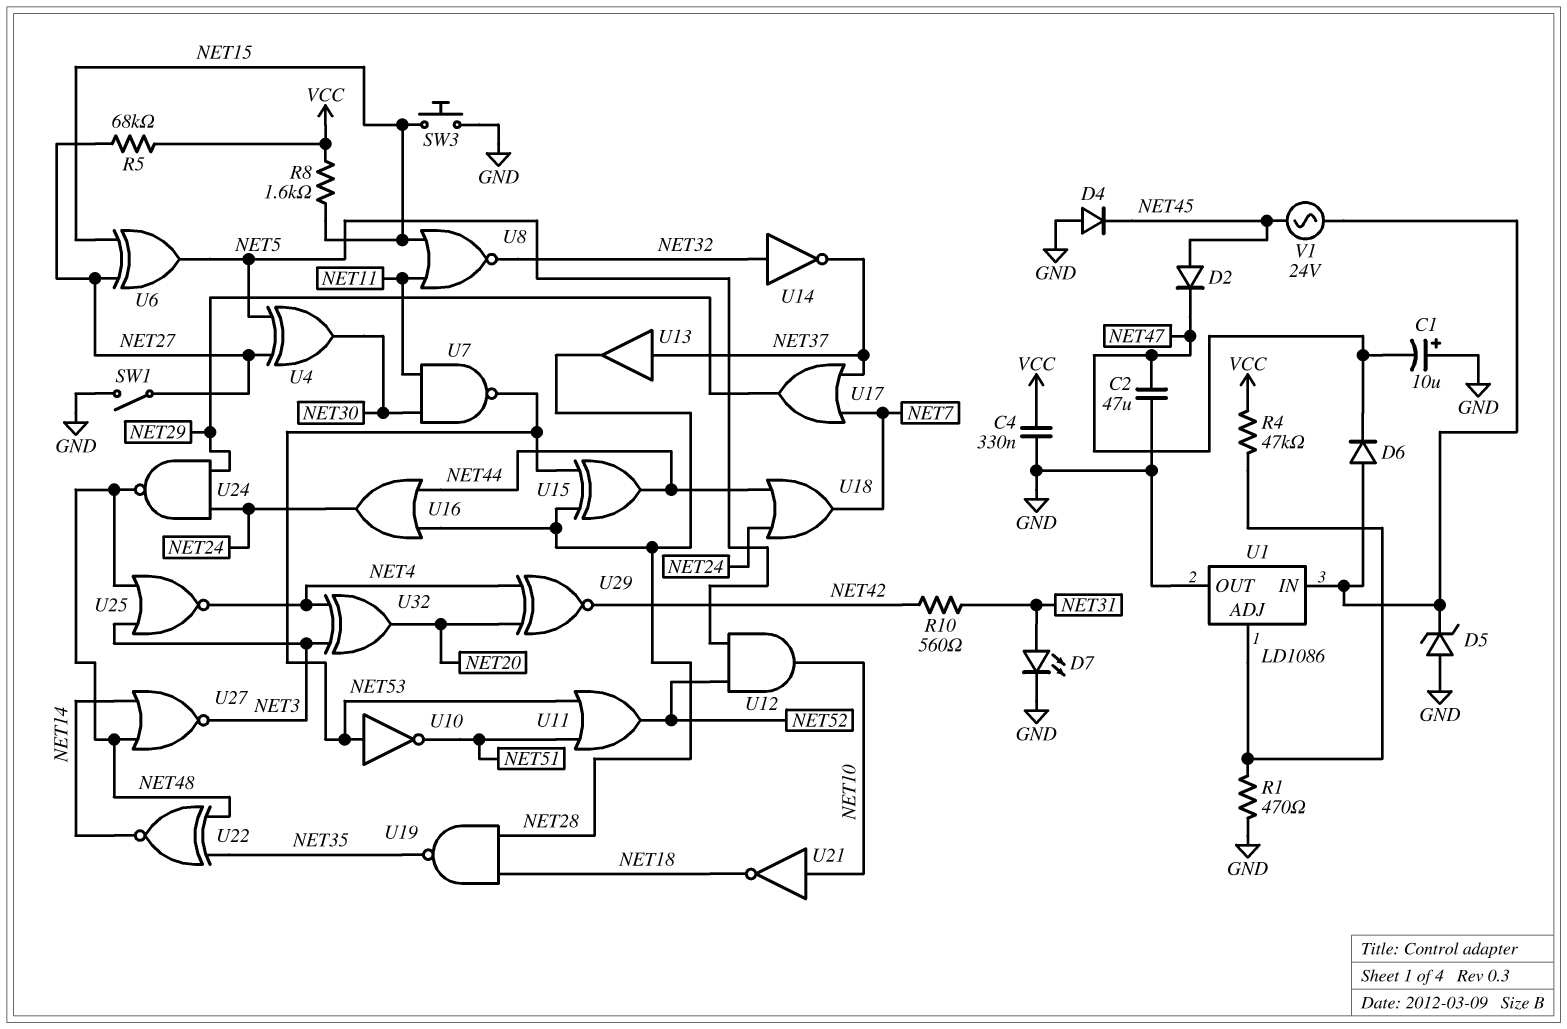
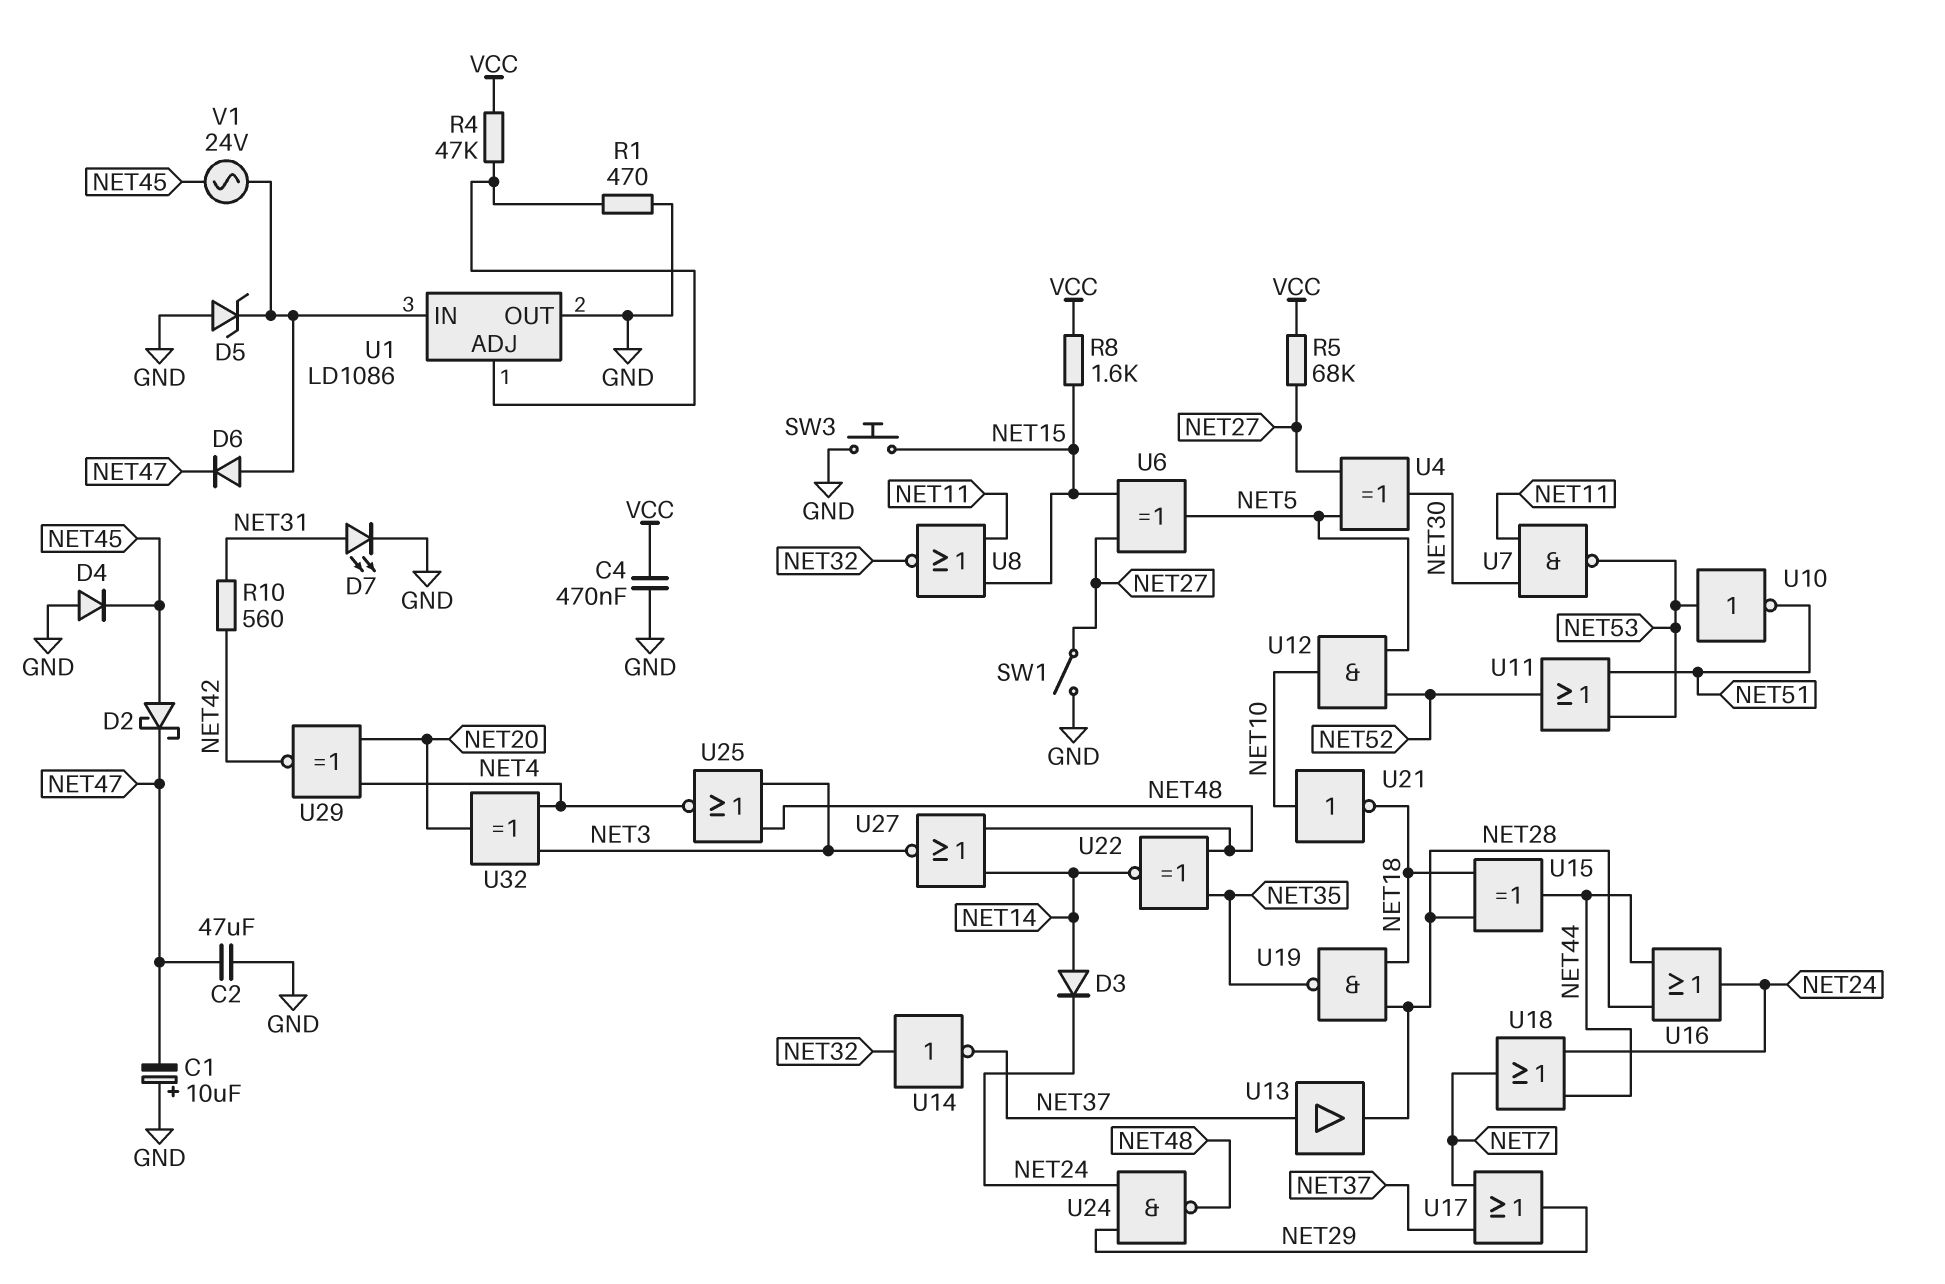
C4: 330nF (GND, VCC) -> 470nF (GND, VCC)
D2: diode (A NET45, K NET47) -> schottky (A NET45, K NET47)
D3: none -> diode (A NET14, K NET24)
U15: XOR (in NET28, in NET53, out NET44) -> XOR (in NET18, in NET28, out NET44)

